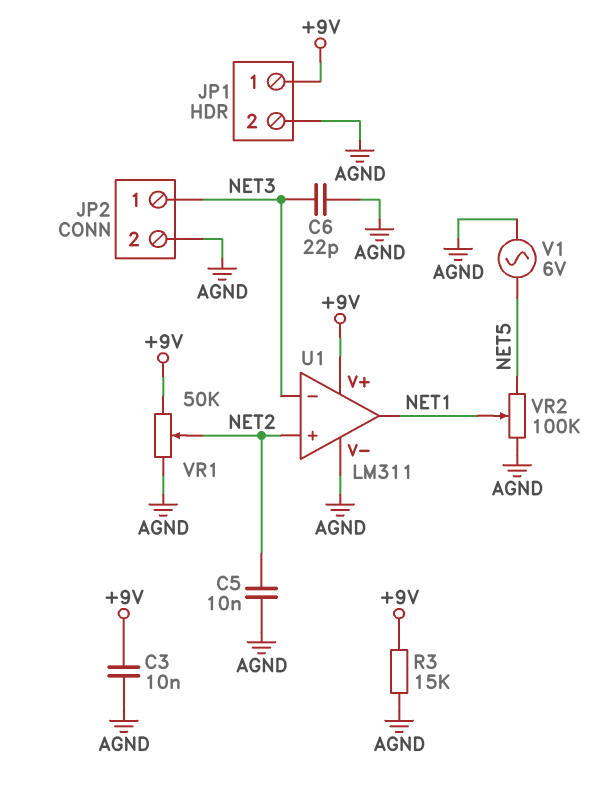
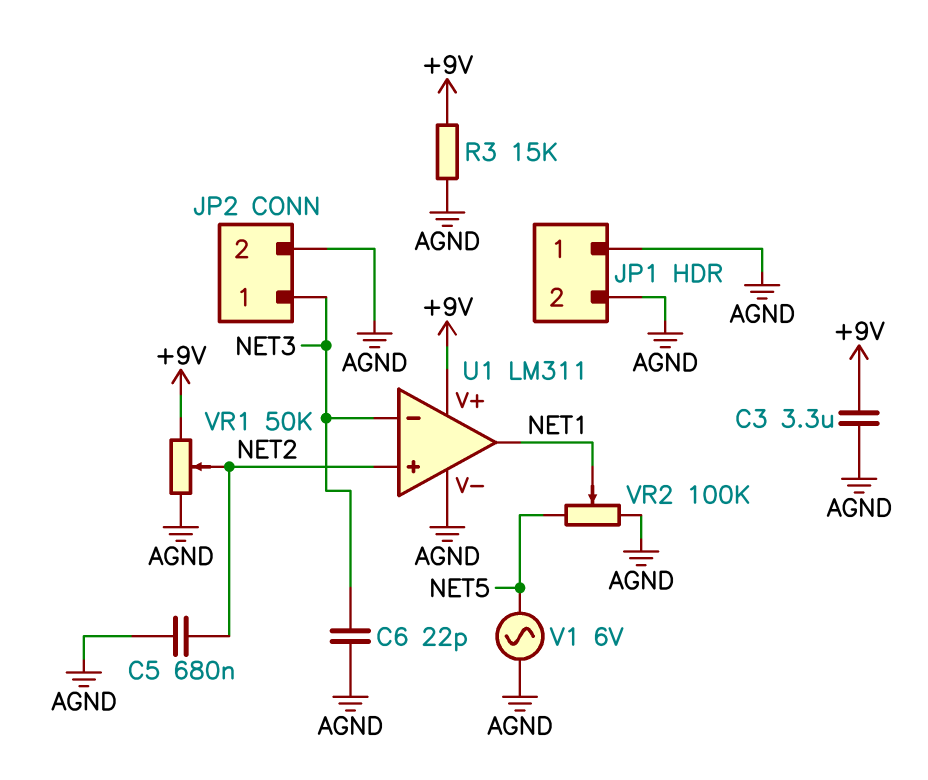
C3: 10nF (+9V, AGND) -> 3.3uF (+9V, AGND)
C5: 10nF (AGND, NET2) -> 680nF (AGND, NET2)
JP1 pin 1: +9V -> AGND

